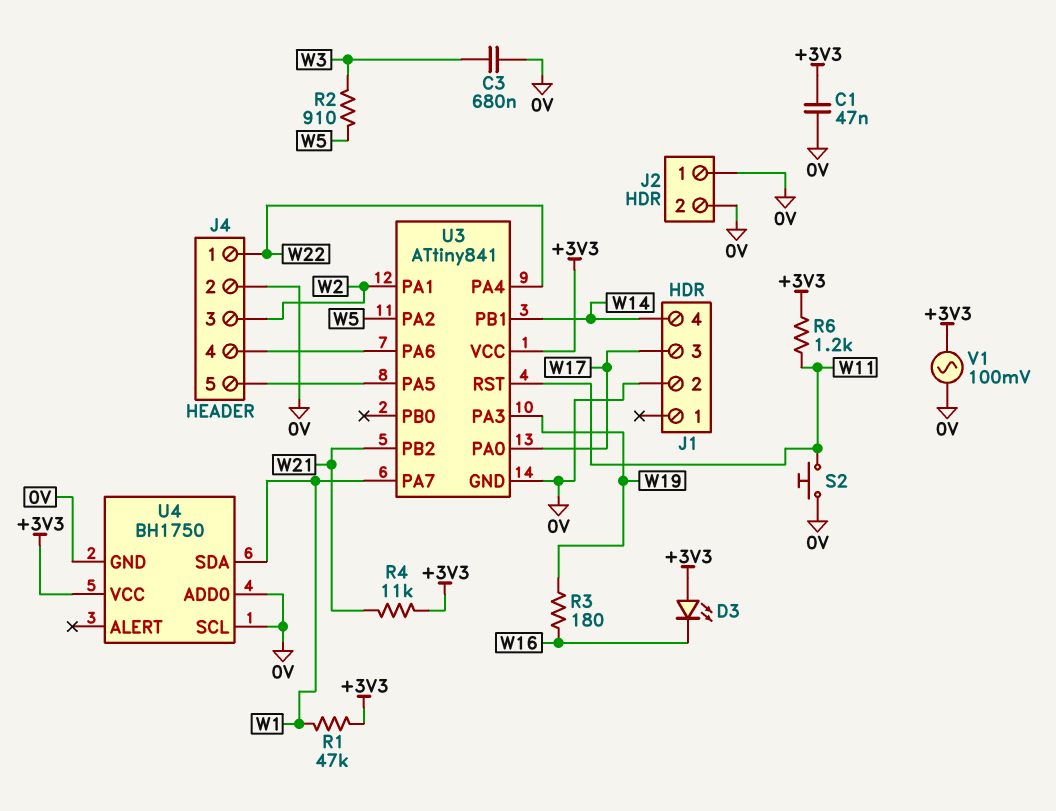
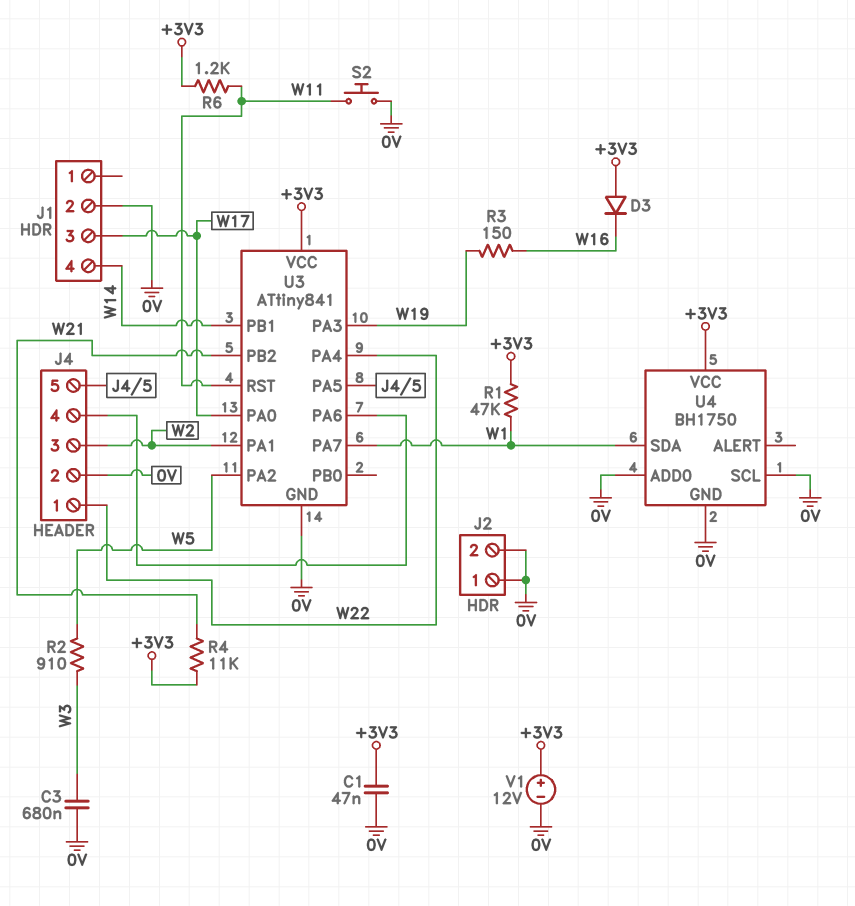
D3: LED (A +3V3, K W16) -> diode (A +3V3, K W16)
R3: 180 (W16, W19) -> 150 (W16, W19)
V1: AC 100mV (+3V3, 0V) -> 12V (plus +3V3, minus 0V)

